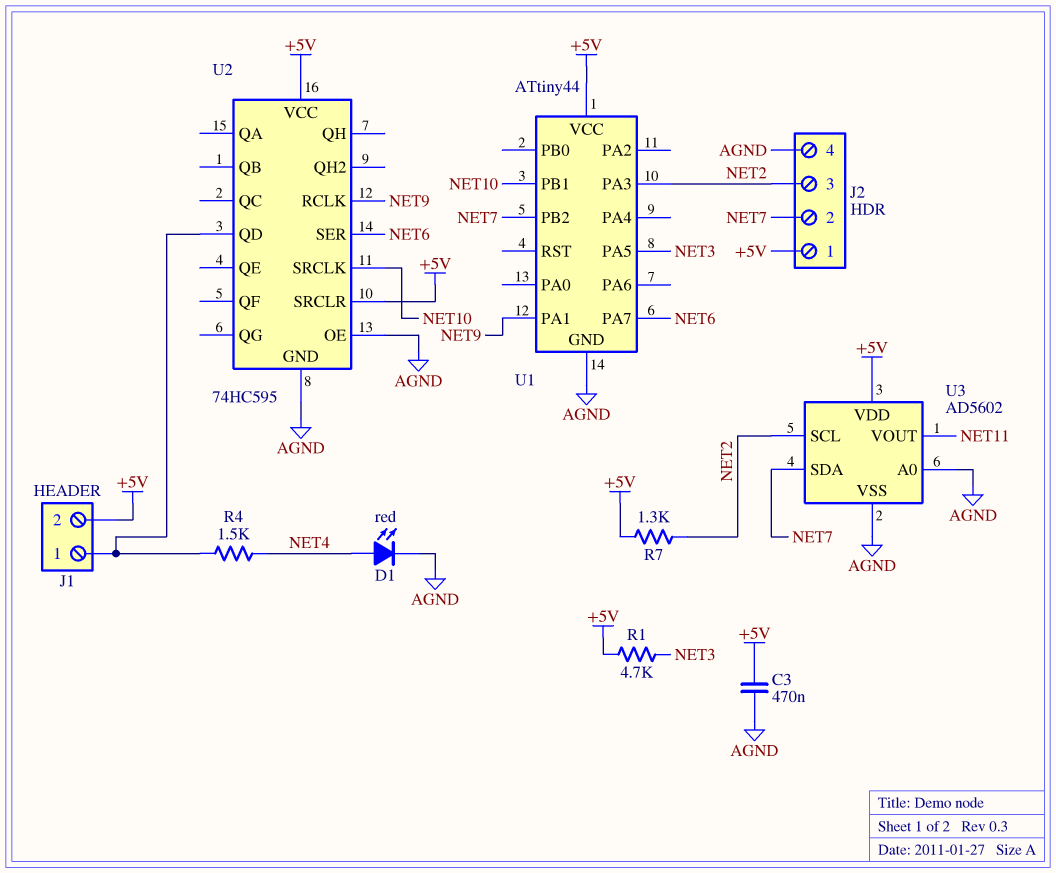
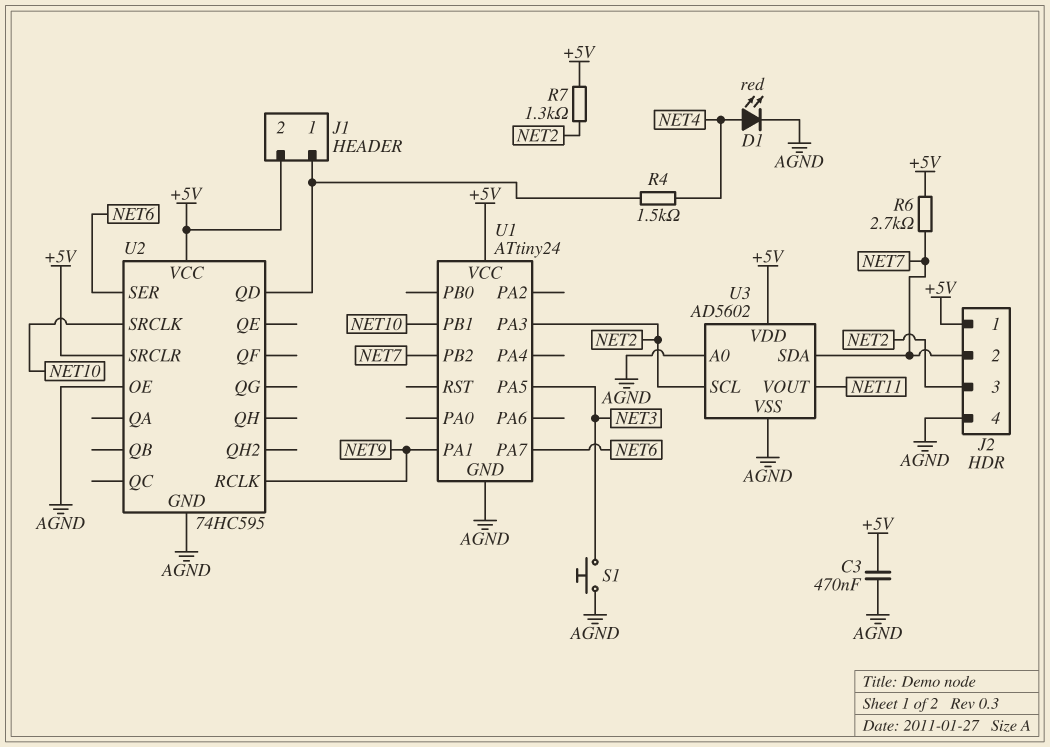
R1: 4.7k (+5V, NET3) -> none
R6: none -> 2.7k (+5V, NET7)
S1: none -> button (AGND, NET3)
U1: ATtiny44 -> ATtiny24

